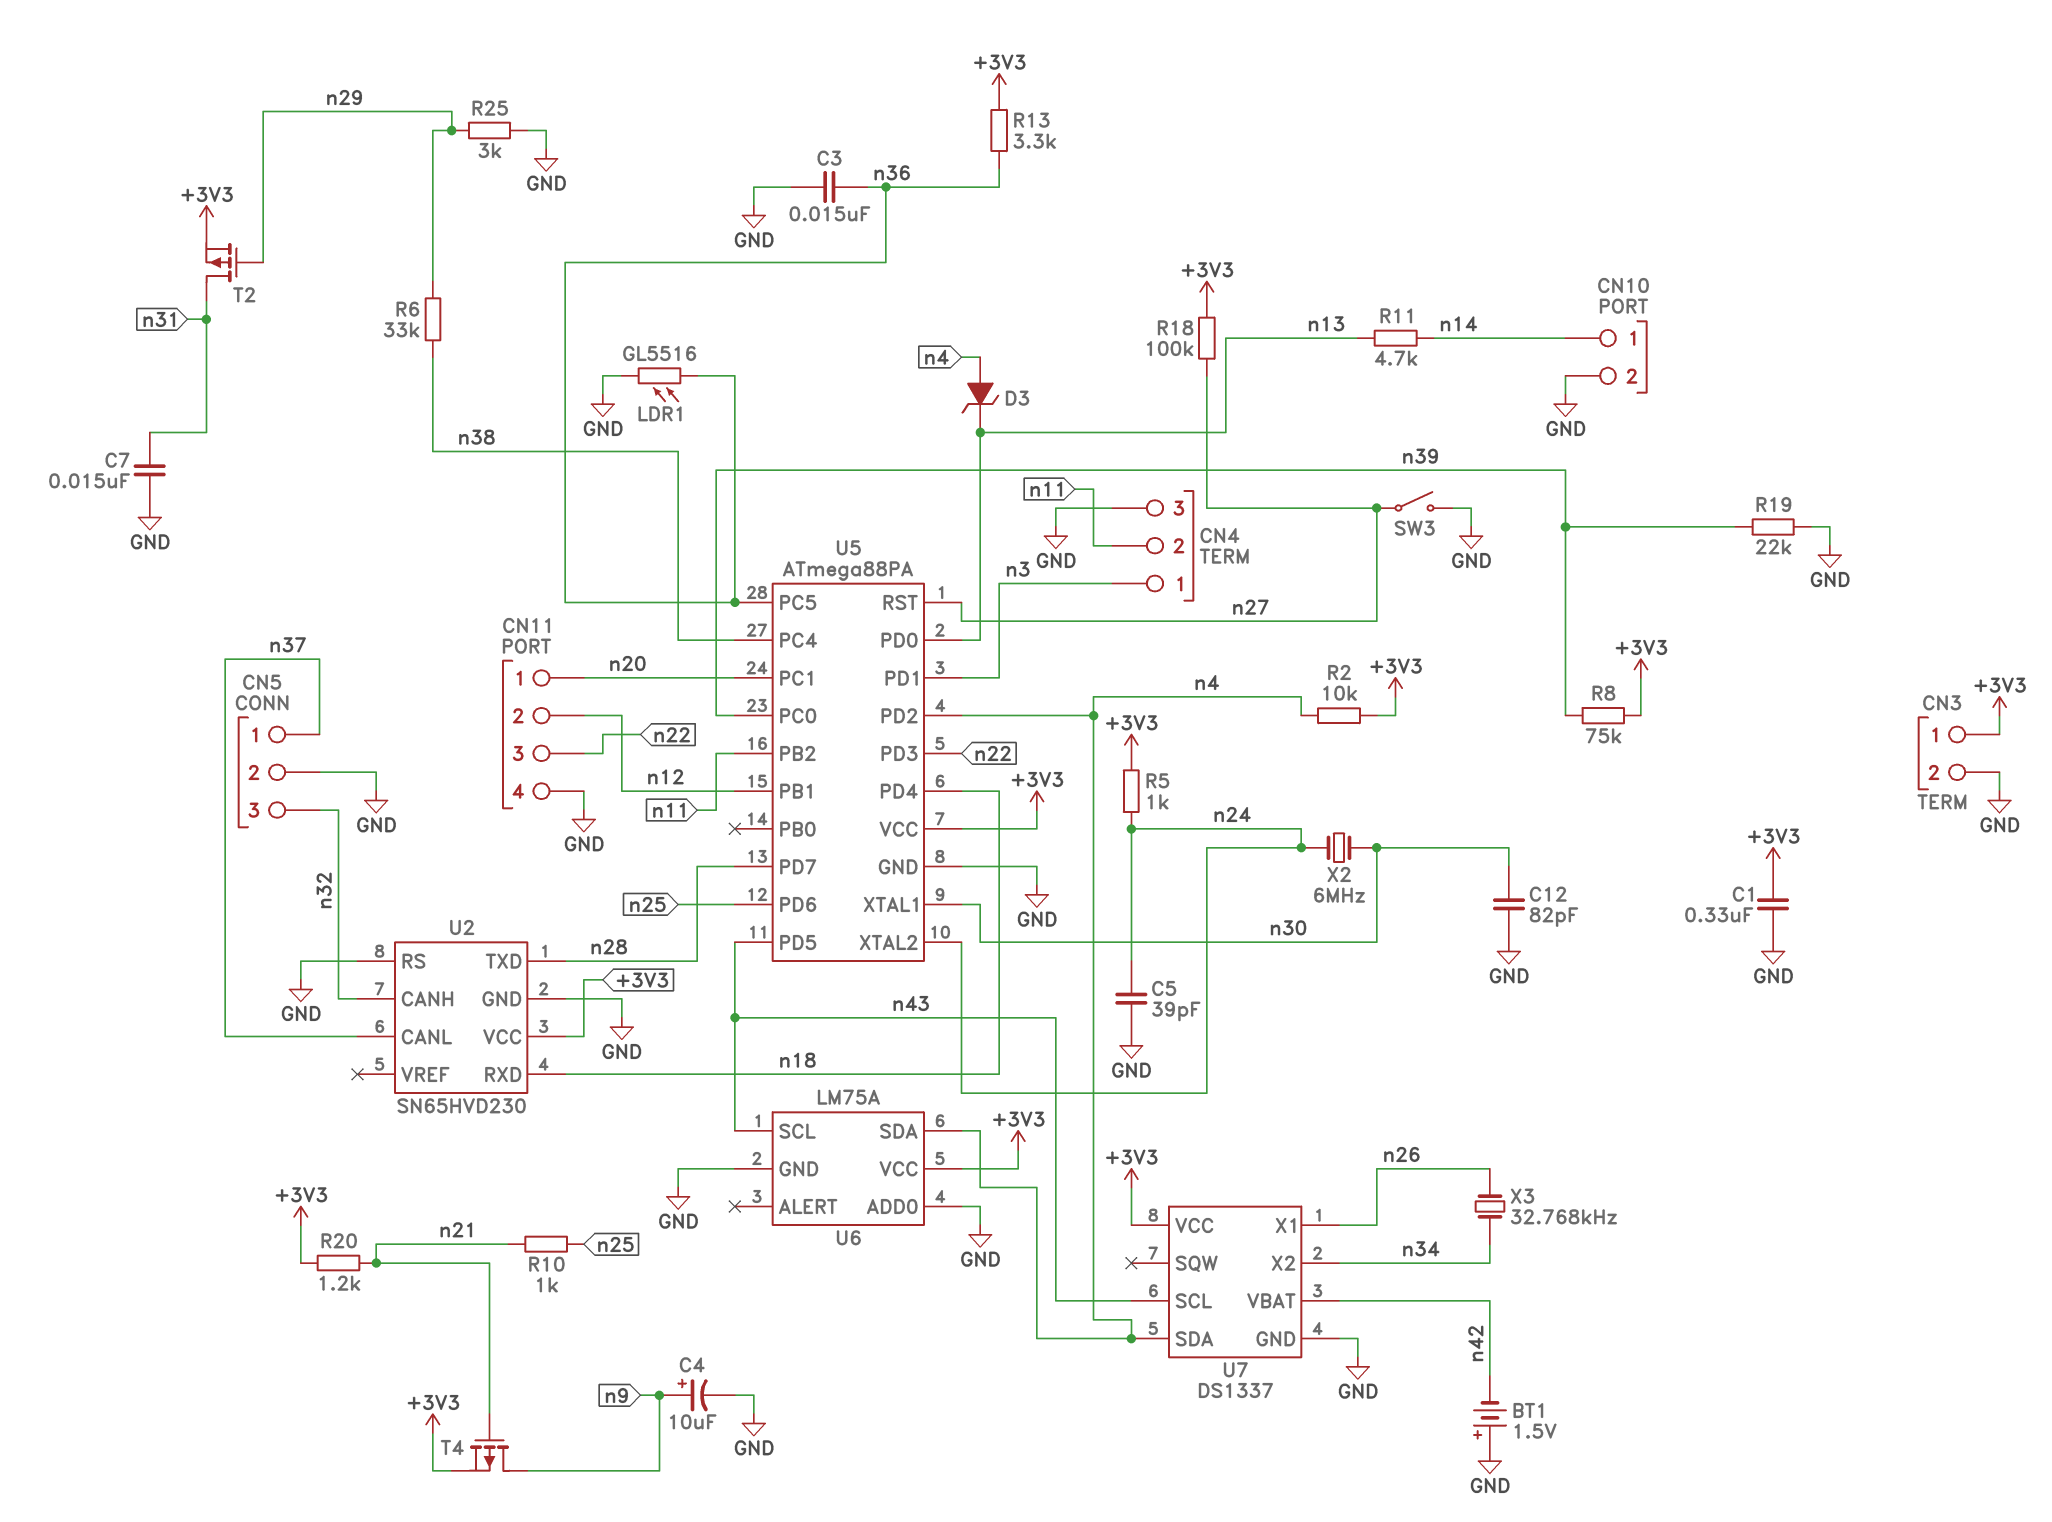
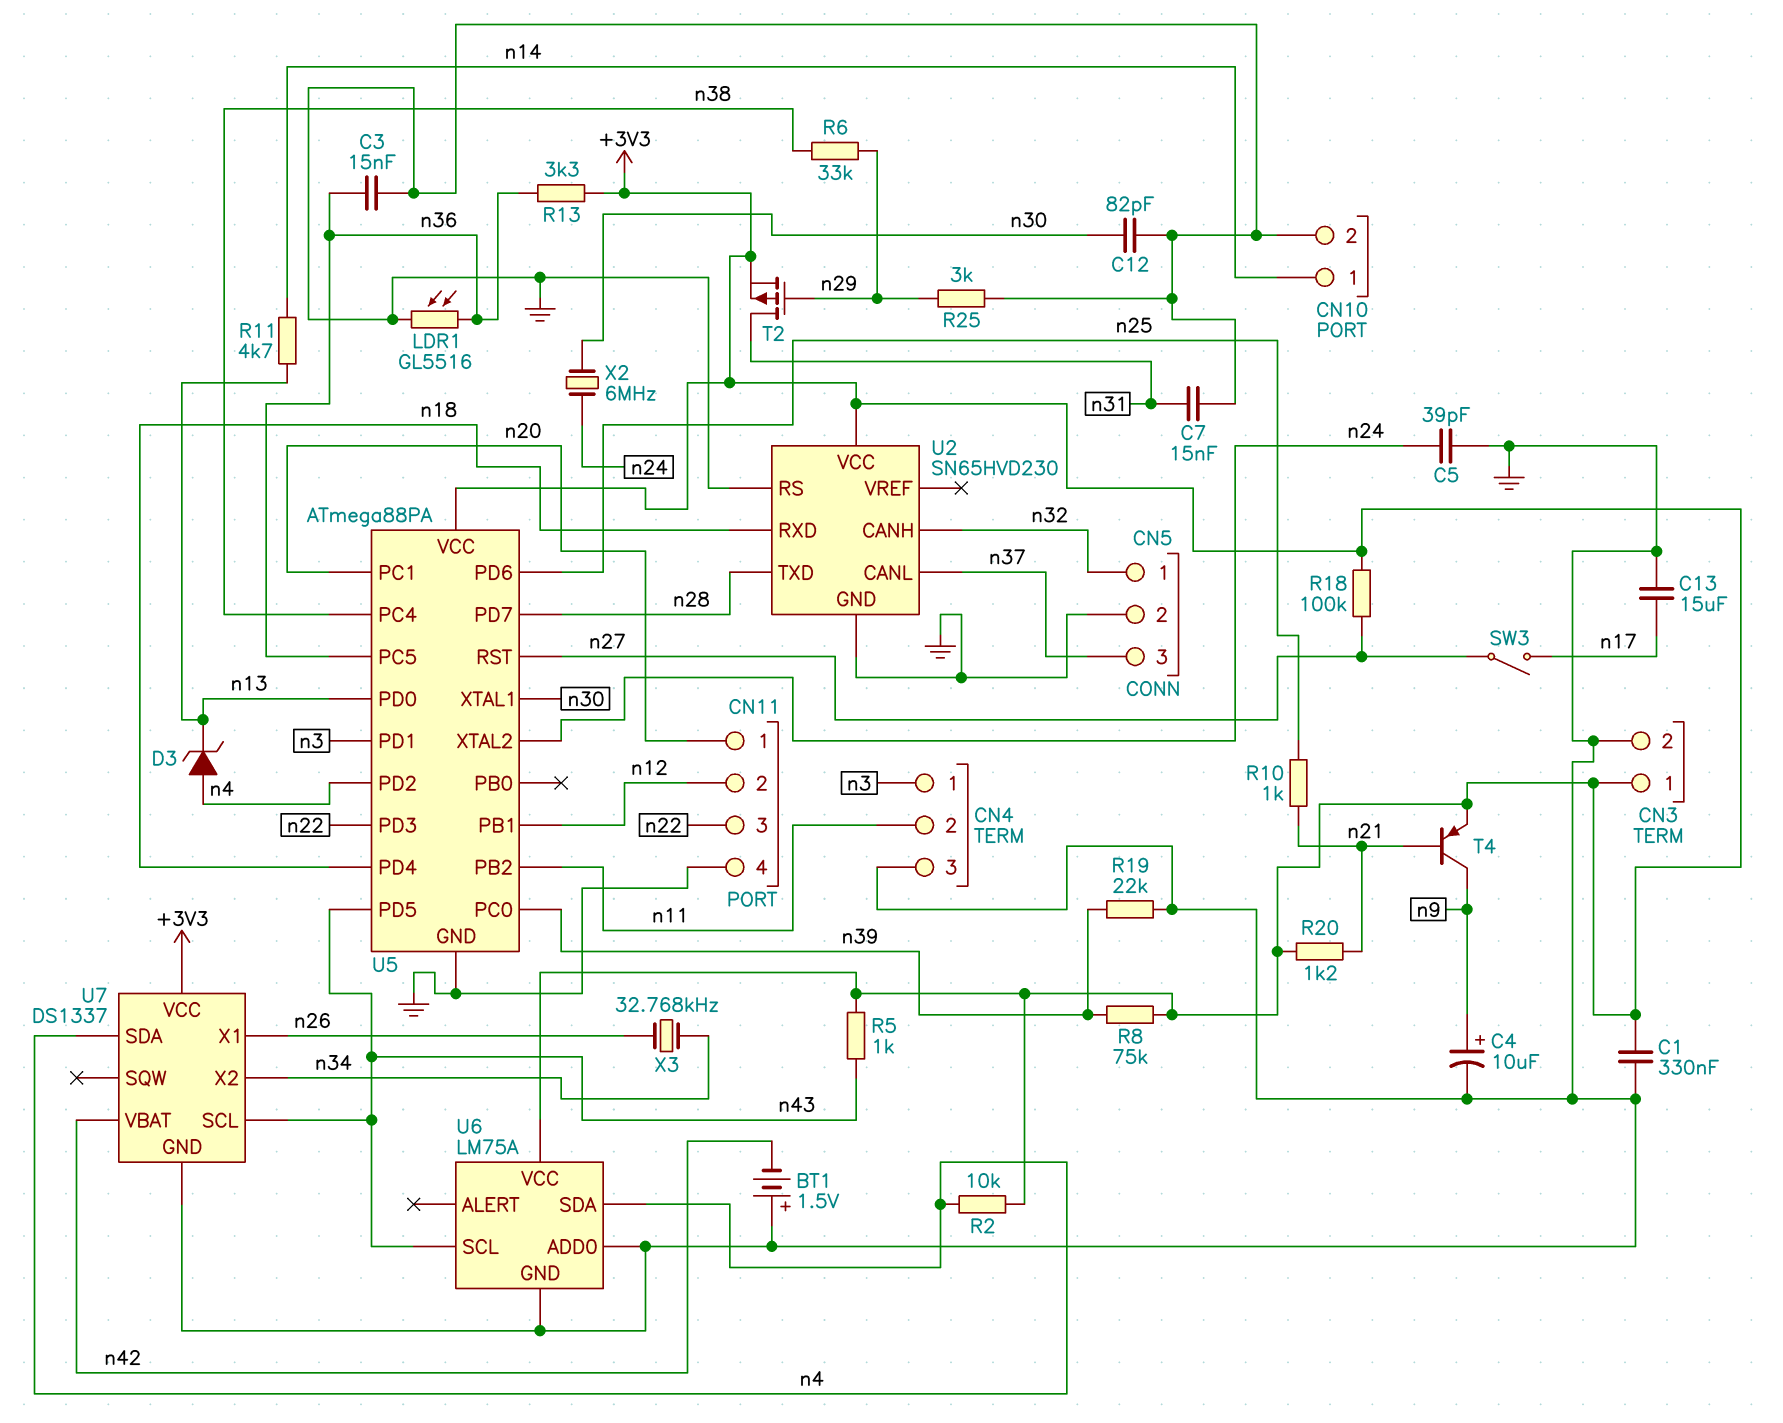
C13: none -> 15uF (GND, n17)
CN5 pin 1: n37 -> n32
CN5 pin 3: n32 -> n37
R5: 1k (+3V3, n24) -> 1k (+3V3, n43)
SW3: switch (GND, n27) -> switch (n17, n27)
T4: PMOS (G n21, D n9, S +3V3) -> PNP (B n21, C n9, E +3V3)

